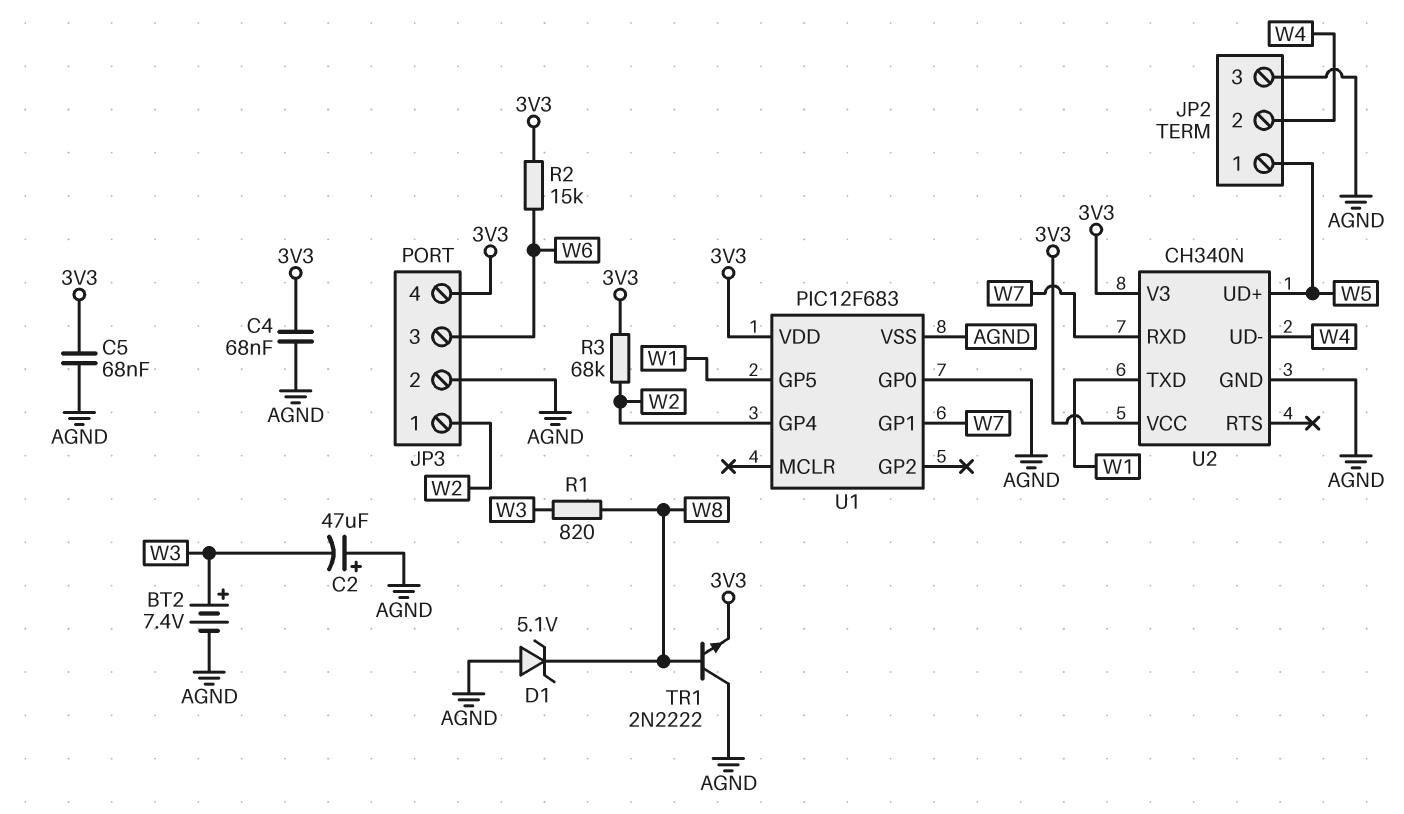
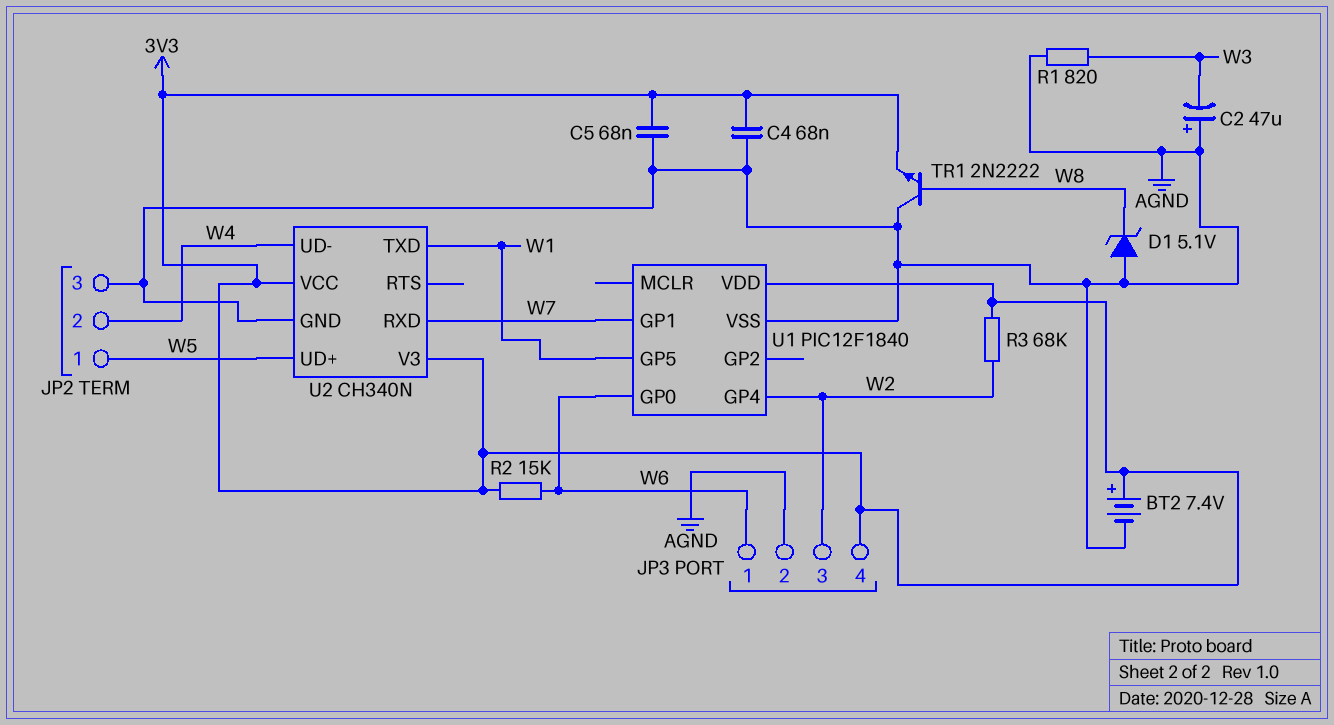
BT2: 7.4V (plus W3, minus AGND) -> 7.4V (plus 3V3, minus AGND)
JP3 pin 1: W2 -> W6
JP3 pin 3: W6 -> W2
R1: 820 (W3, W8) -> 820 (AGND, W3)
U1: PIC12F683 -> PIC12F1840
U1 pin GP0: AGND -> W6

